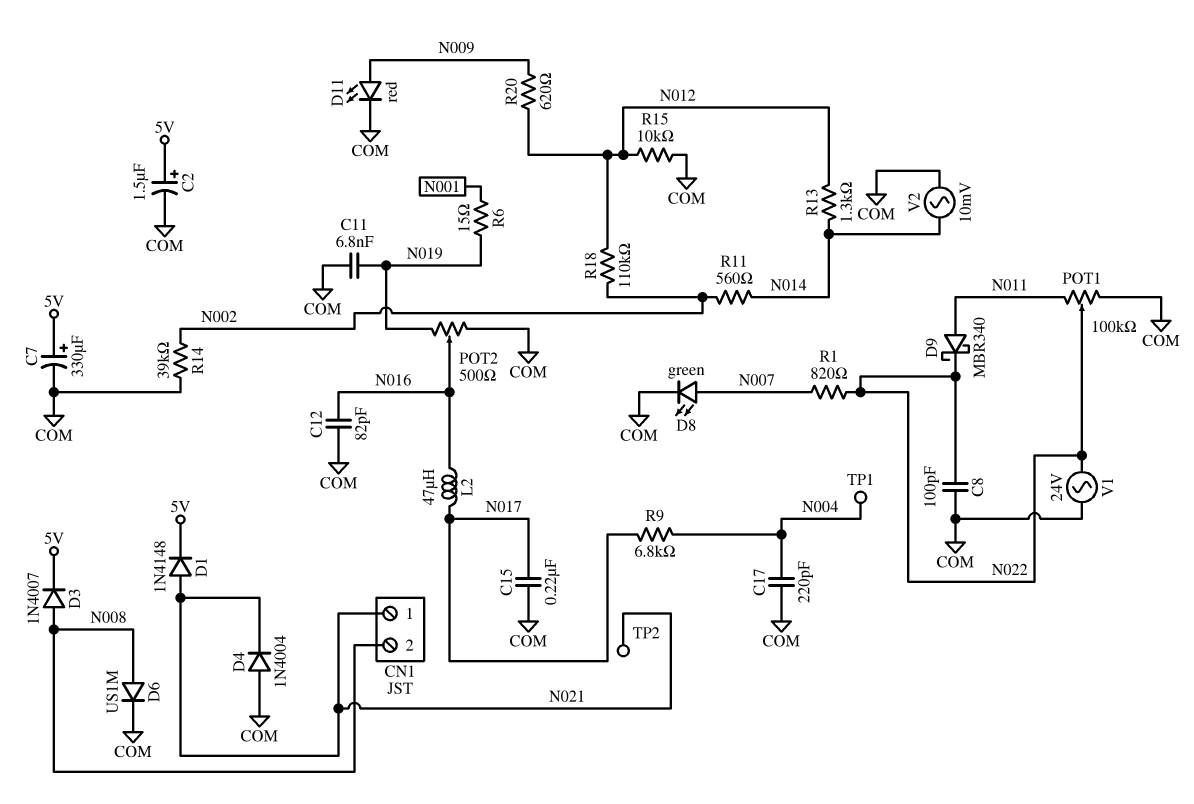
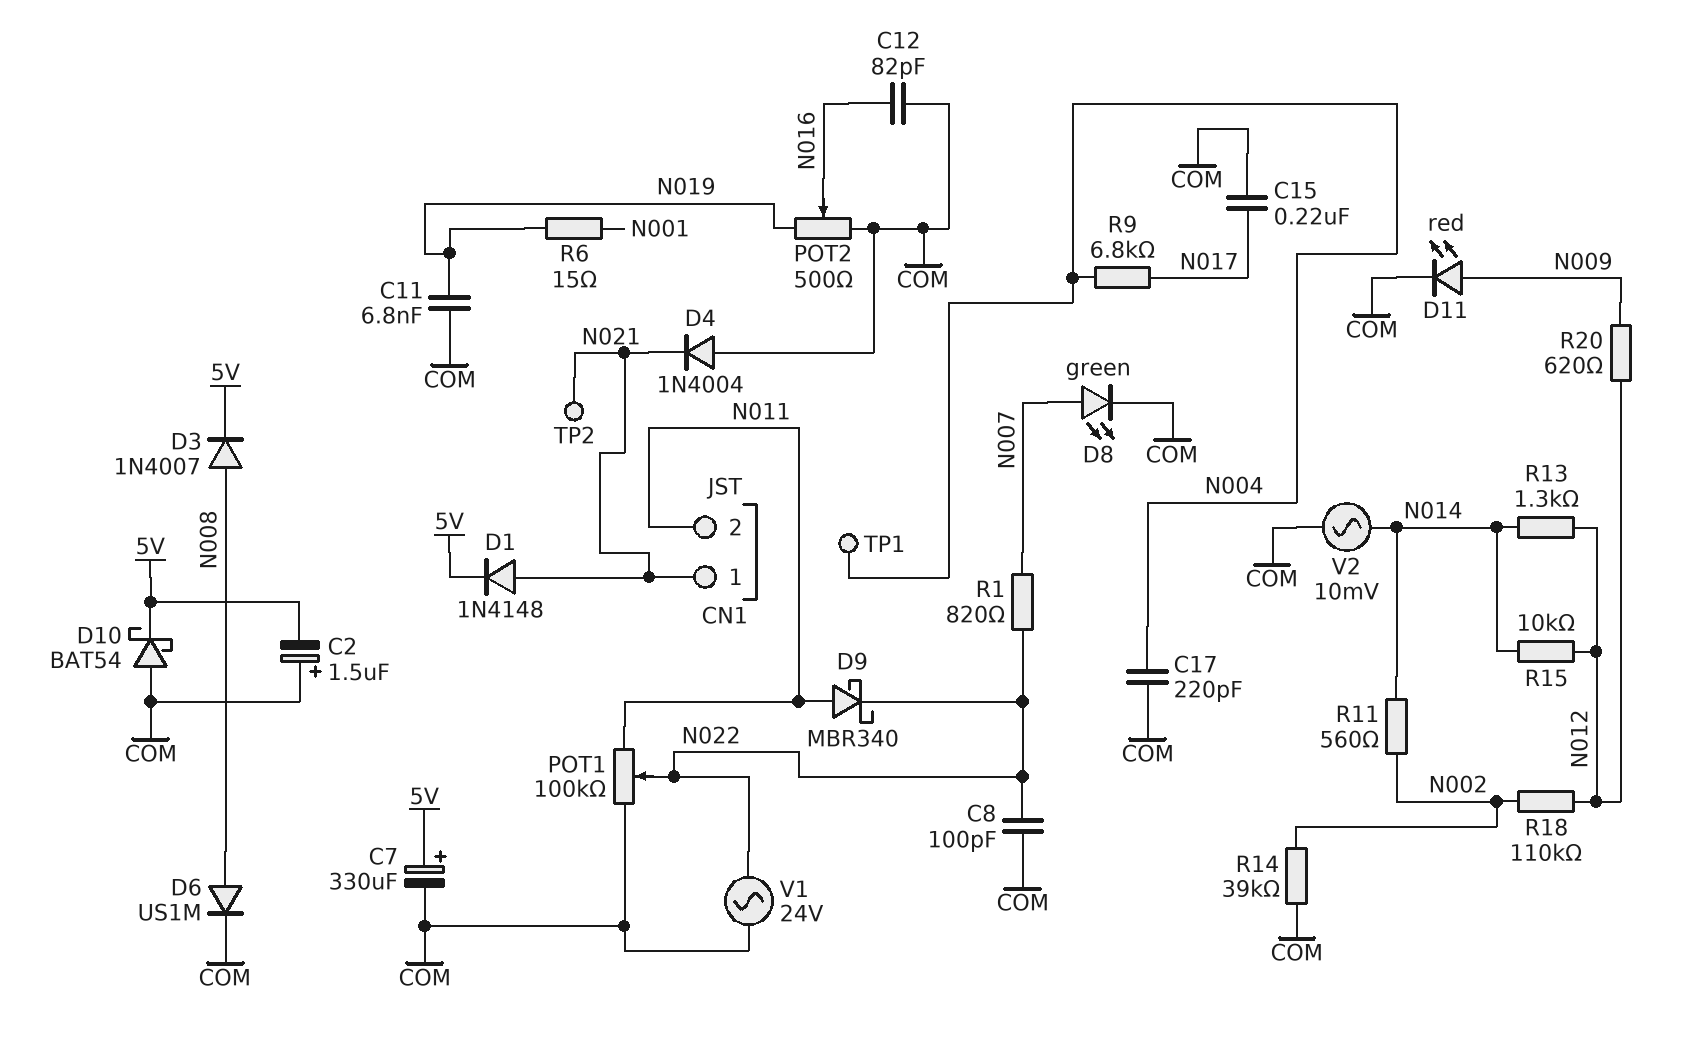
C2: 1.5uF (plus 5V, minus COM) -> 1.5uF (plus COM, minus 5V)
CN1 pin 2: N008 -> N011
D10: none -> schottky BAT54 (A COM, K 5V)
L2: 47uH (N016, N017) -> none
R15: 10k (COM, N012) -> 10k (N012, N014)

